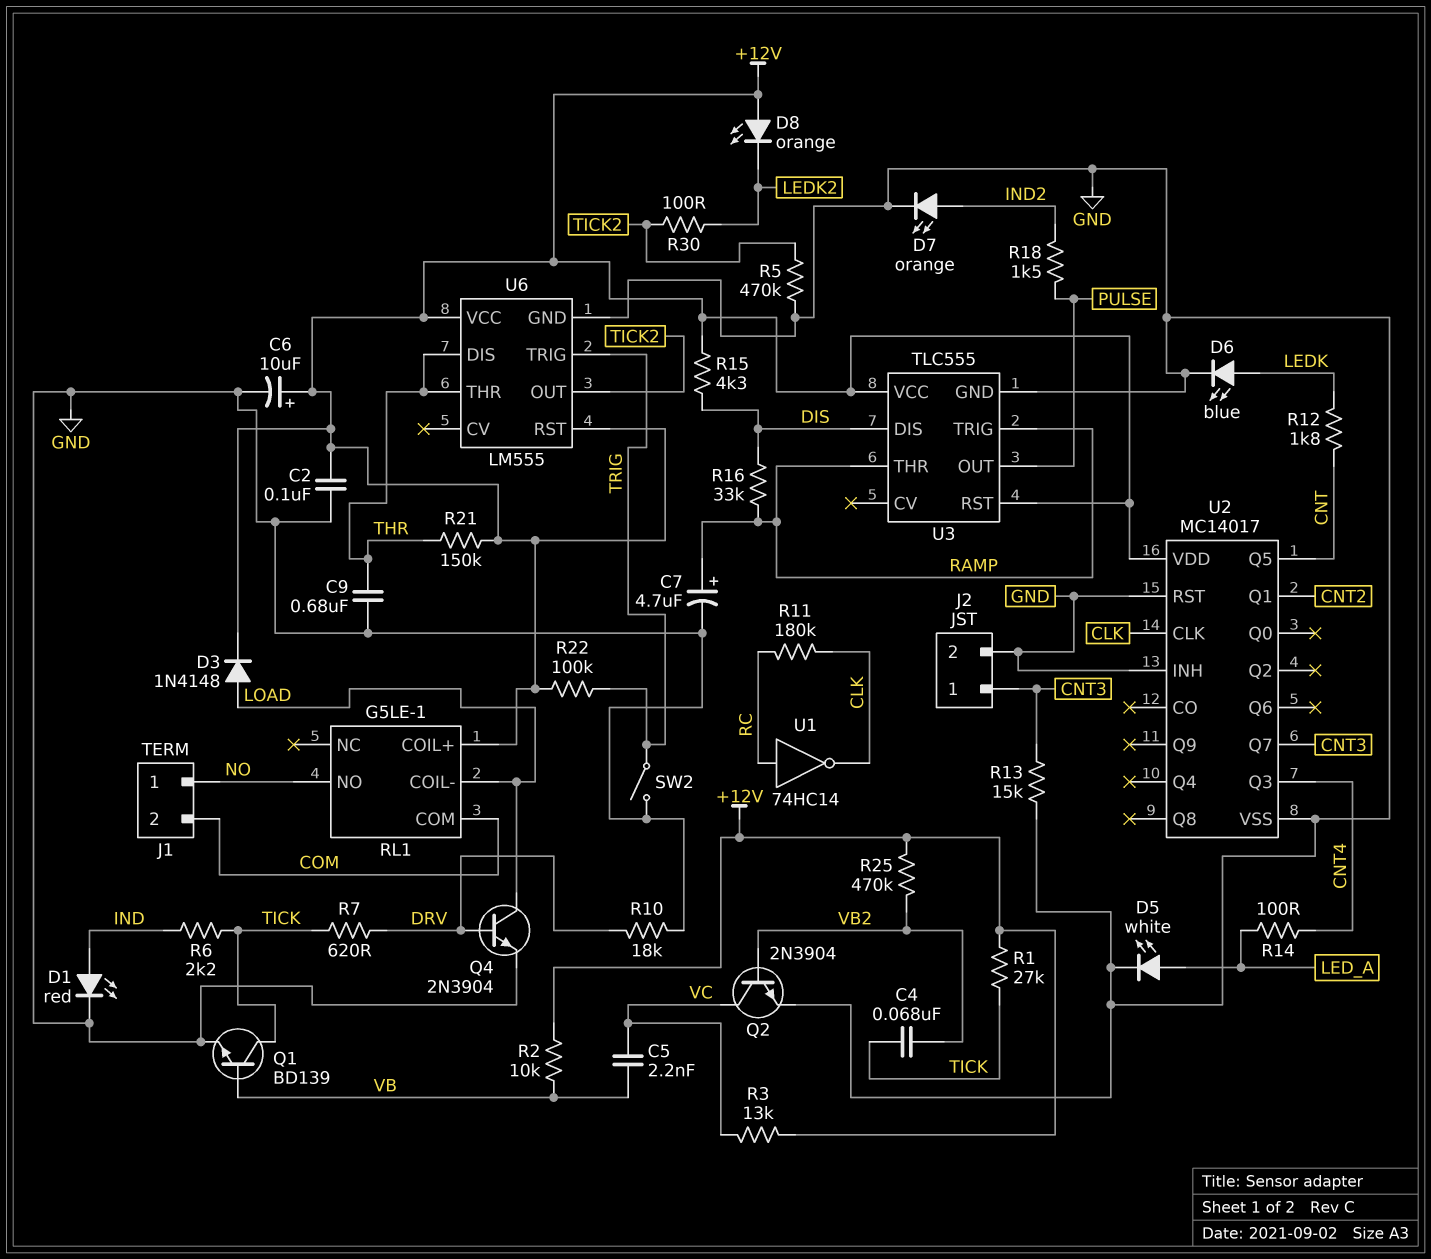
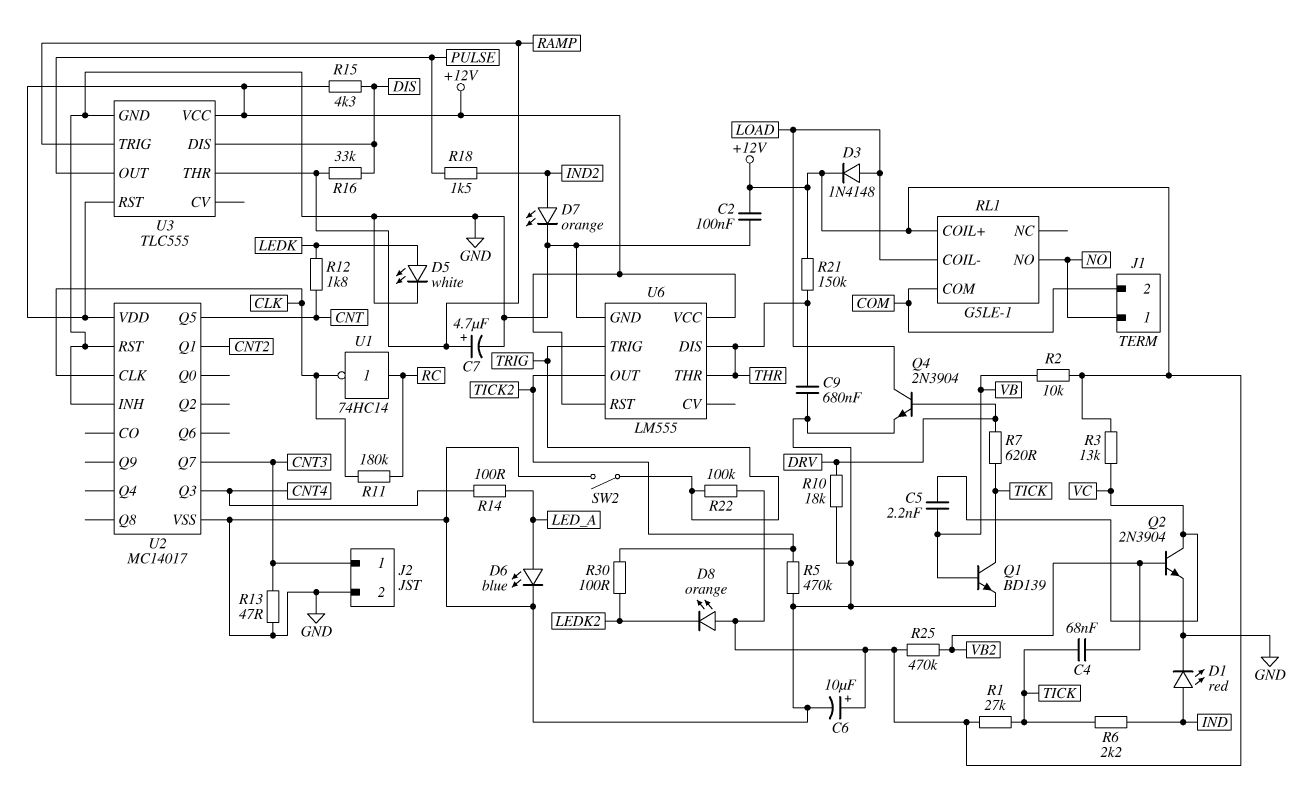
D5: LED white (A LED_A, K GND) -> LED white (A LEDK, K GND)
D6: LED blue (A LEDK, K GND) -> LED blue (A LED_A, K GND)
R13: 15k (CNT3, GND) -> 47 (CNT3, GND)

